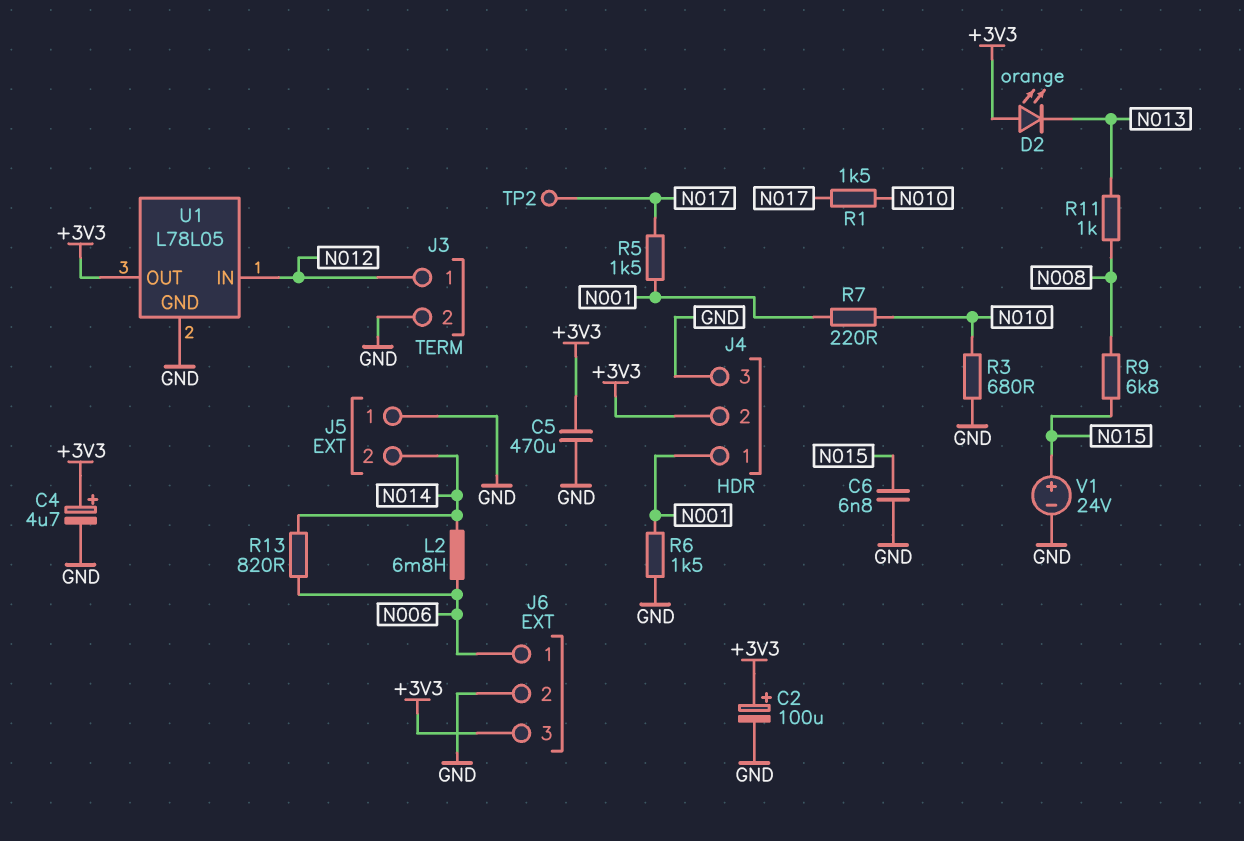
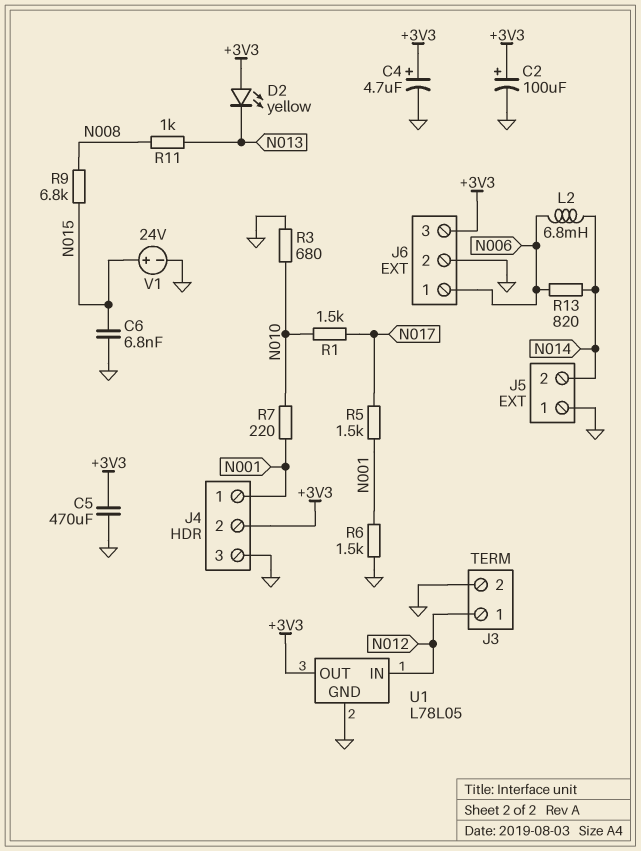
D2: LED orange (A +3V3, K N013) -> LED yellow (A +3V3, K N013)
TP2: test point (N017) -> none

